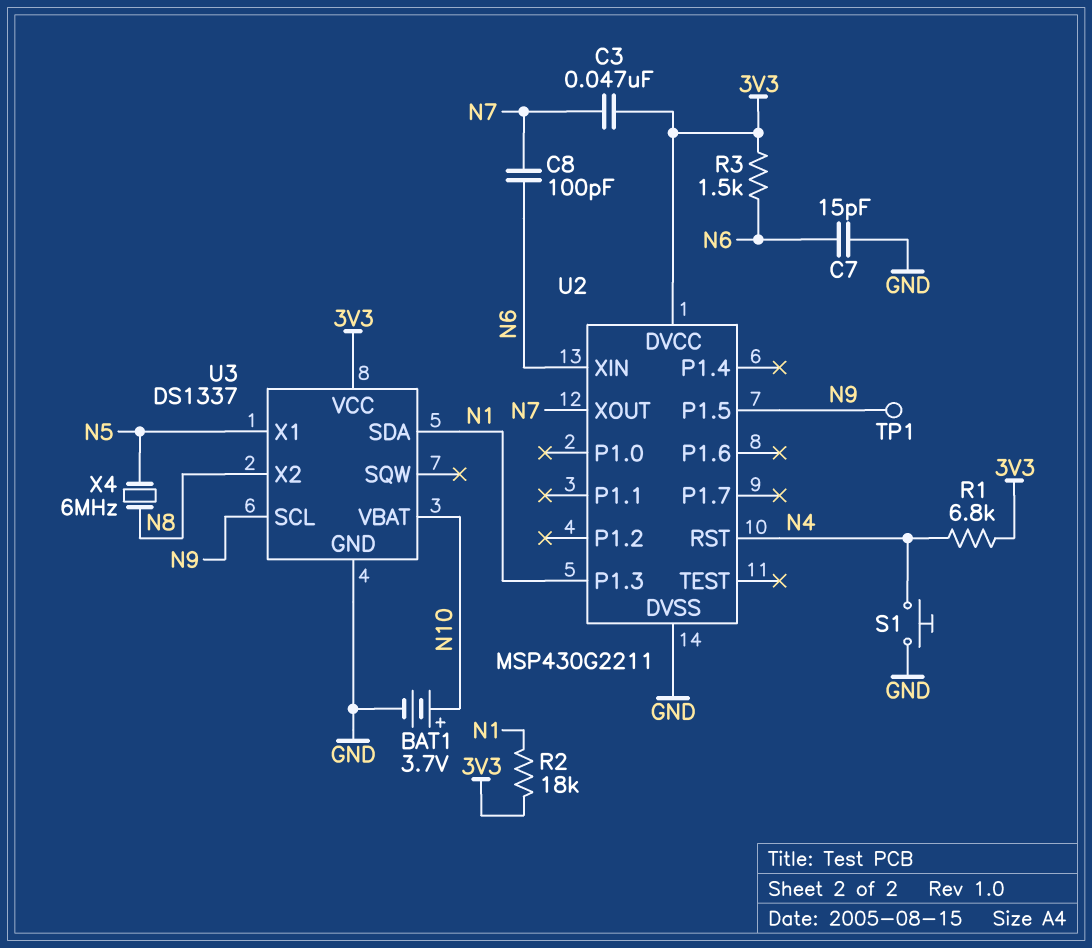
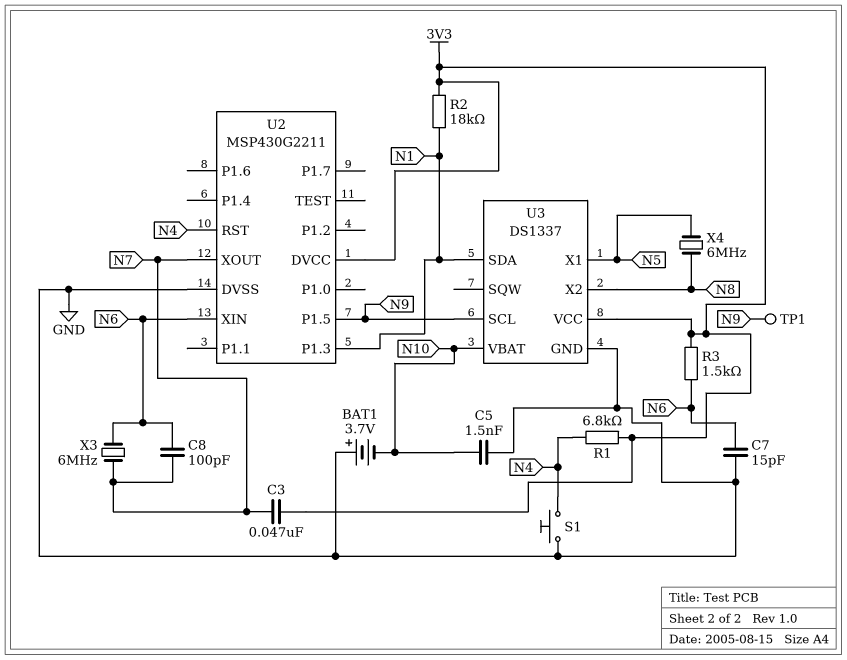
BAT1: 3.7V (plus N10, minus GND) -> 3.7V (plus GND, minus N10)
C5: none -> 1.5nF (GND, N10)
X3: none -> 6MHz (N6, N7)

